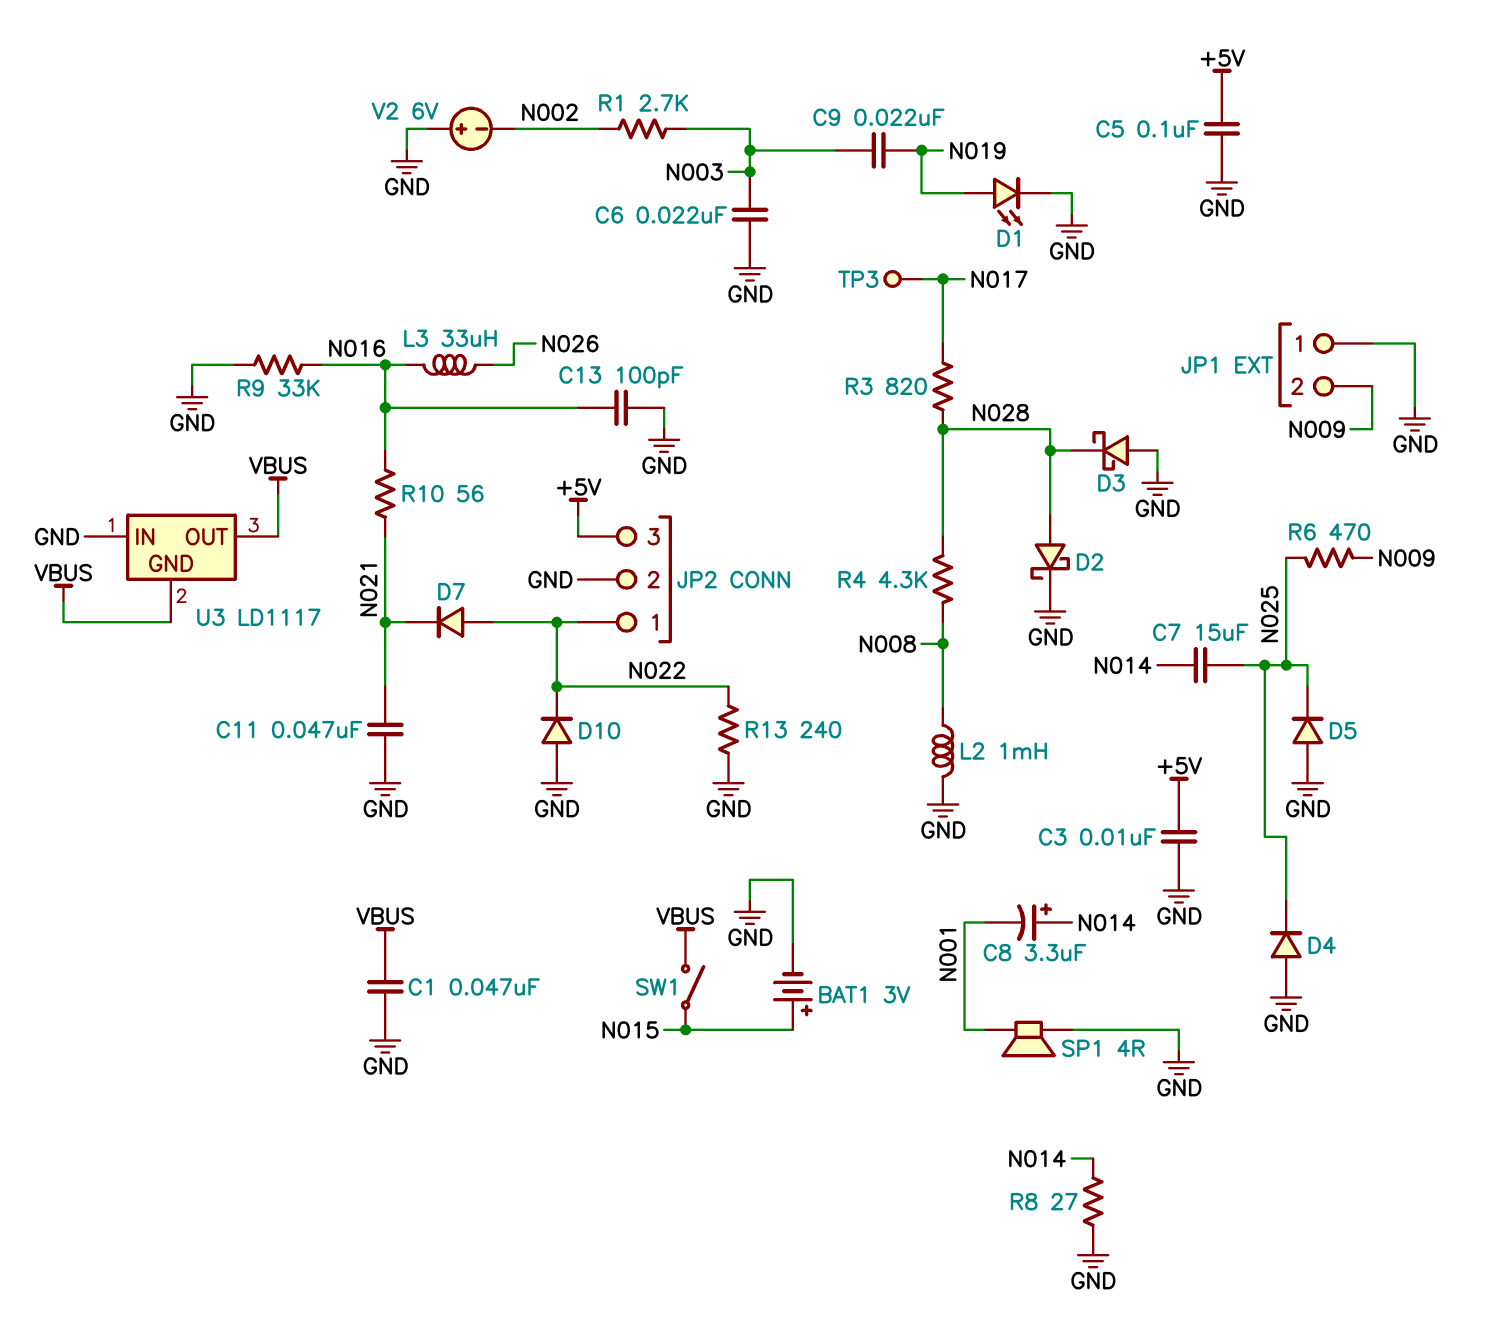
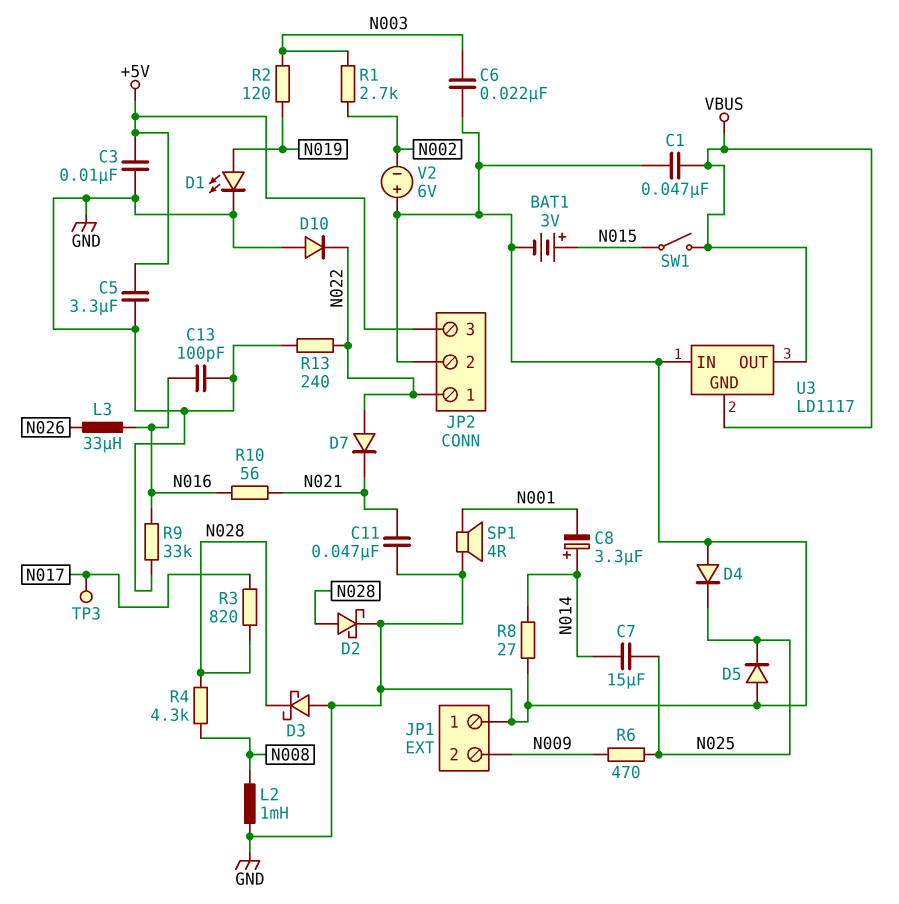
C5: 100nF (+5V, GND) -> 3.3uF (+5V, GND)
C9: 22nF (N003, N019) -> none
R2: none -> 120 (N003, N019)

